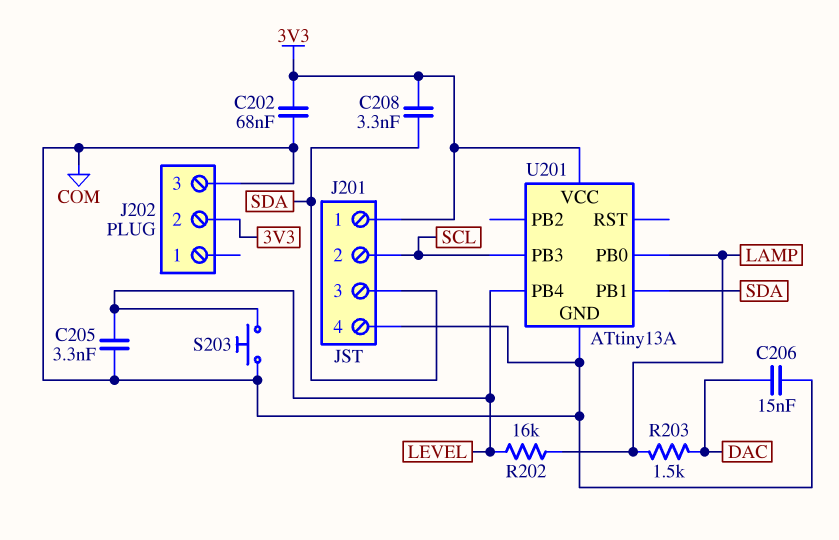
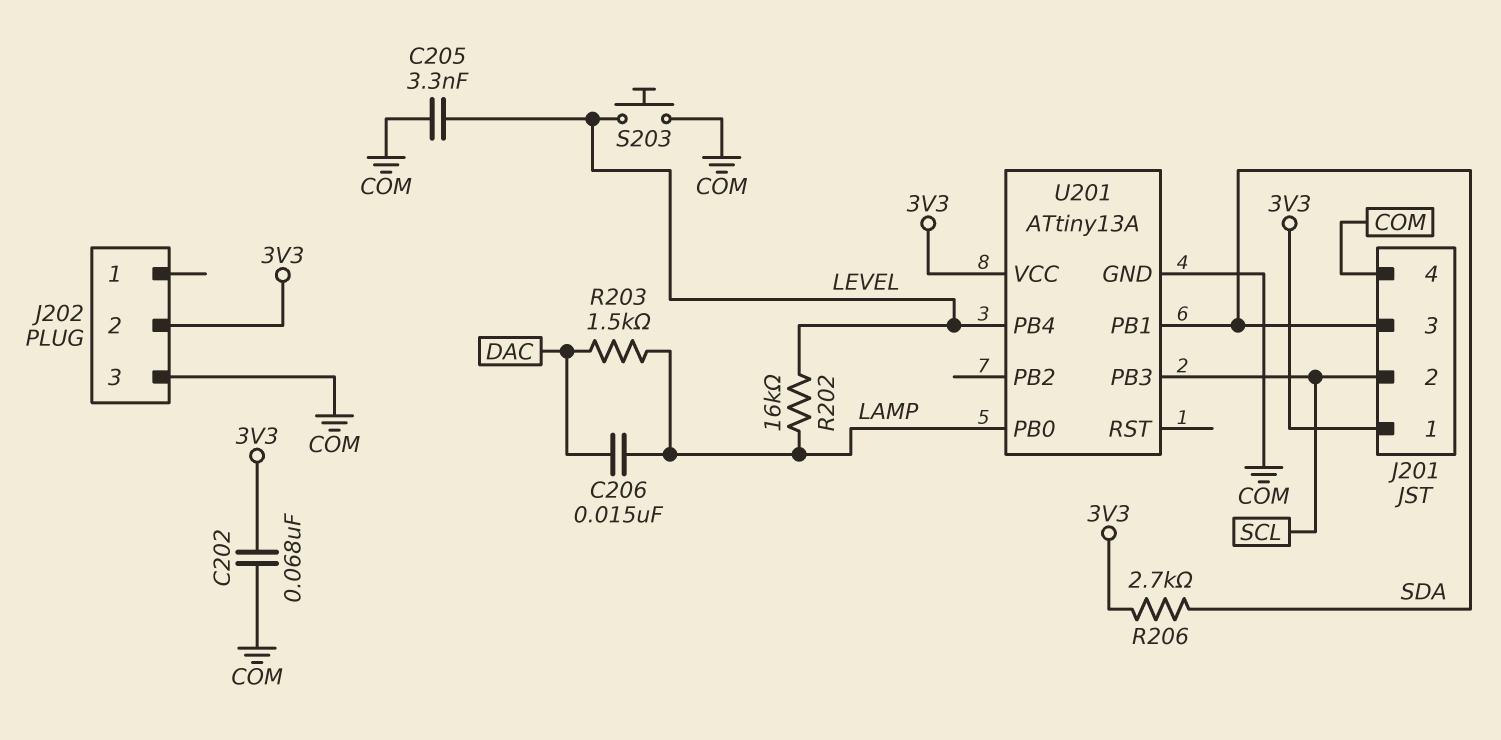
C206: 15nF (COM, DAC) -> 15nF (DAC, LAMP)
C208: 3.3nF (3V3, SDA) -> none
R206: none -> 2.7k (3V3, SDA)

